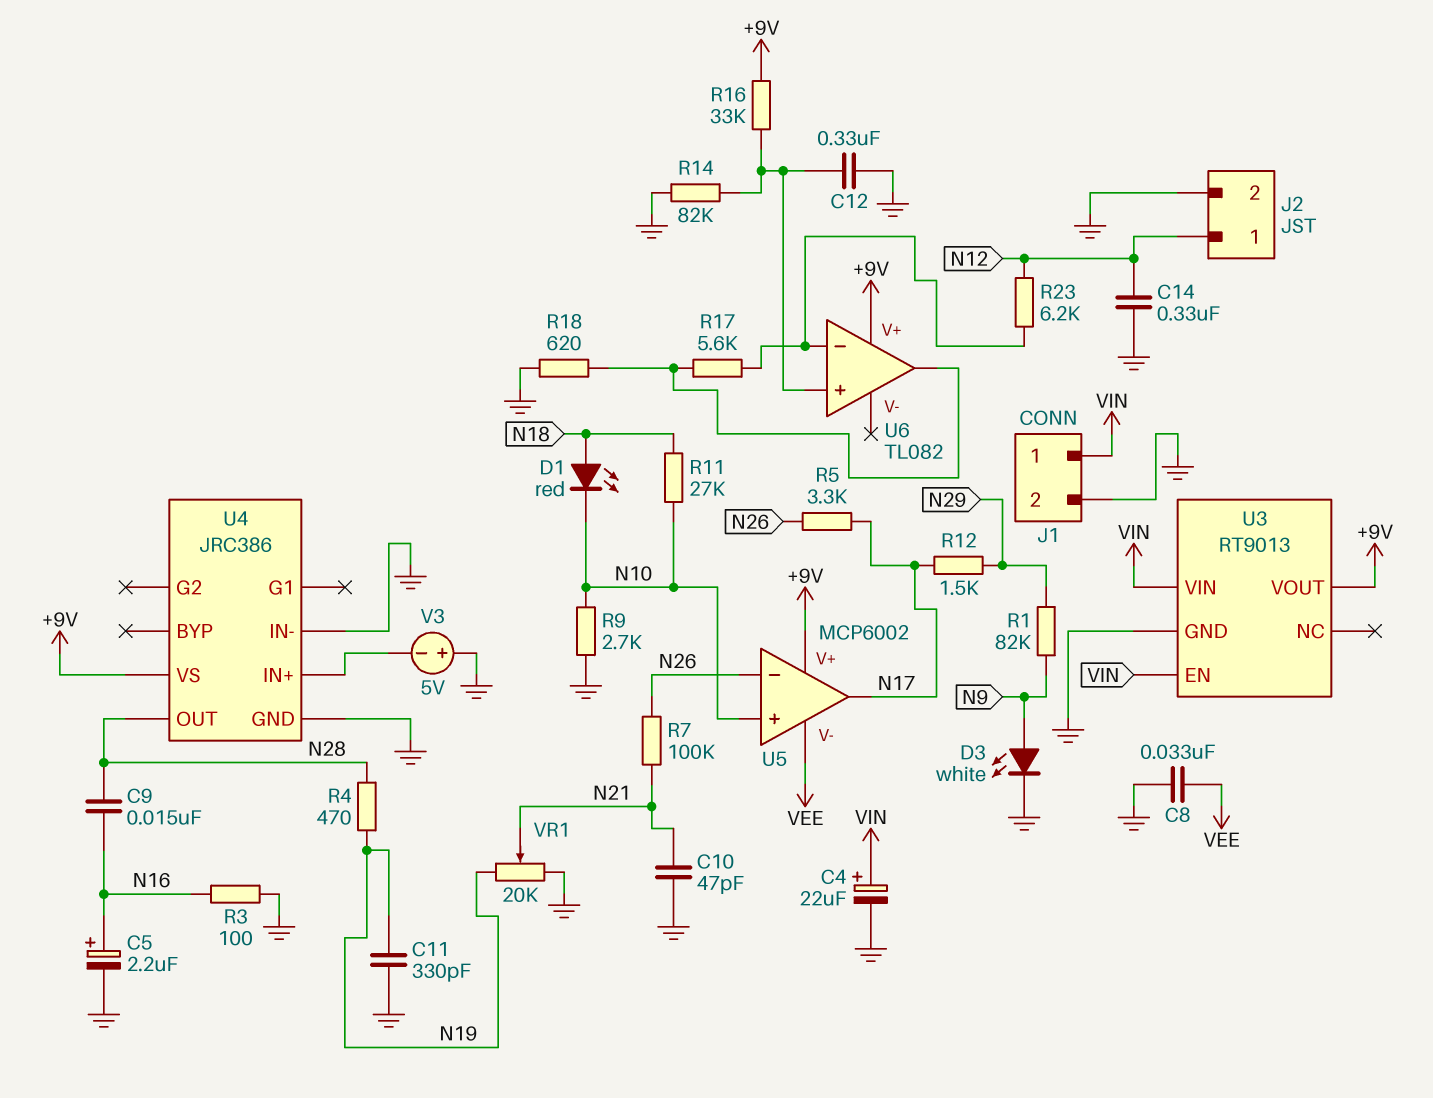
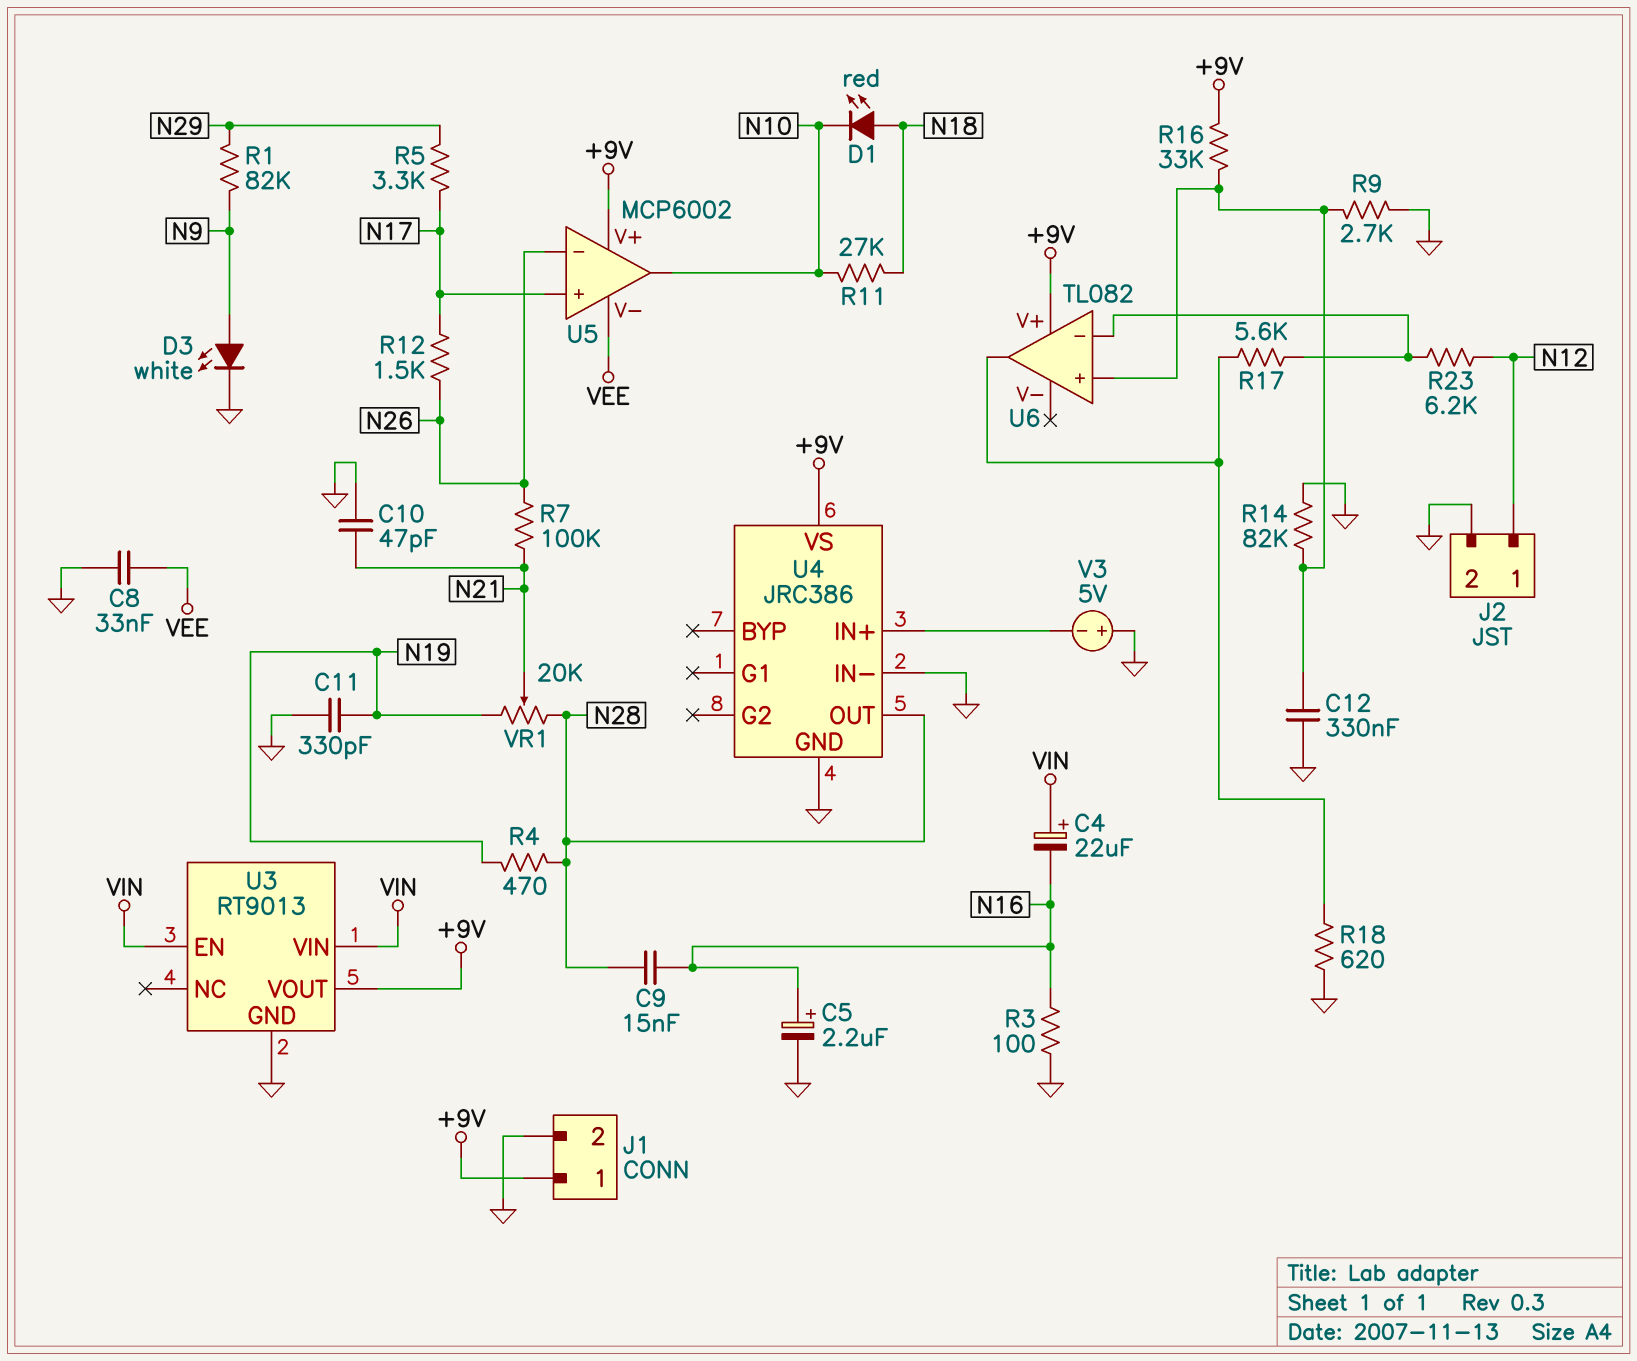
C4: 22uF (plus VIN, minus GND) -> 22uF (plus VIN, minus N16)
C14: 330nF (GND, N12) -> none
J1 pin 1: VIN -> +9V
R5: 3.3k (N17, N26) -> 3.3k (N17, N29)
R9: 2.7k (GND, N10) -> 2.7k (GND, U6/in+)
R12: 1.5k (N17, N29) -> 1.5k (N17, N26)
U5 pin in+: N10 -> N17
U5 pin out: N17 -> N10
VR1: 20k (GND, N19, wiper N21) -> 20k (N19, N28, wiper N21)

